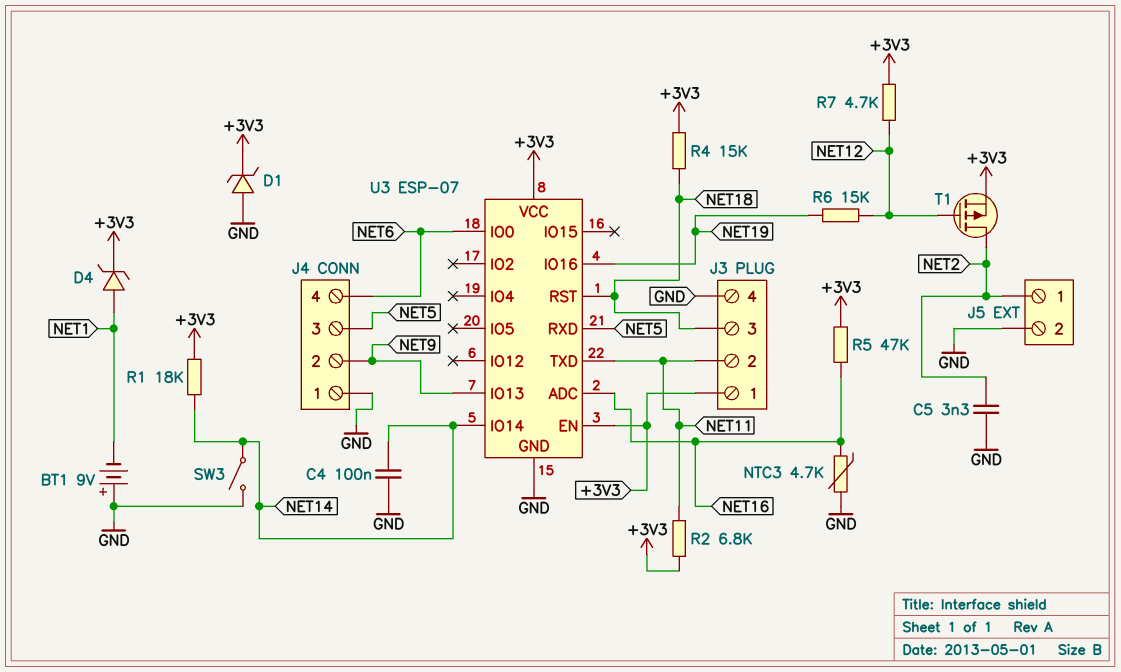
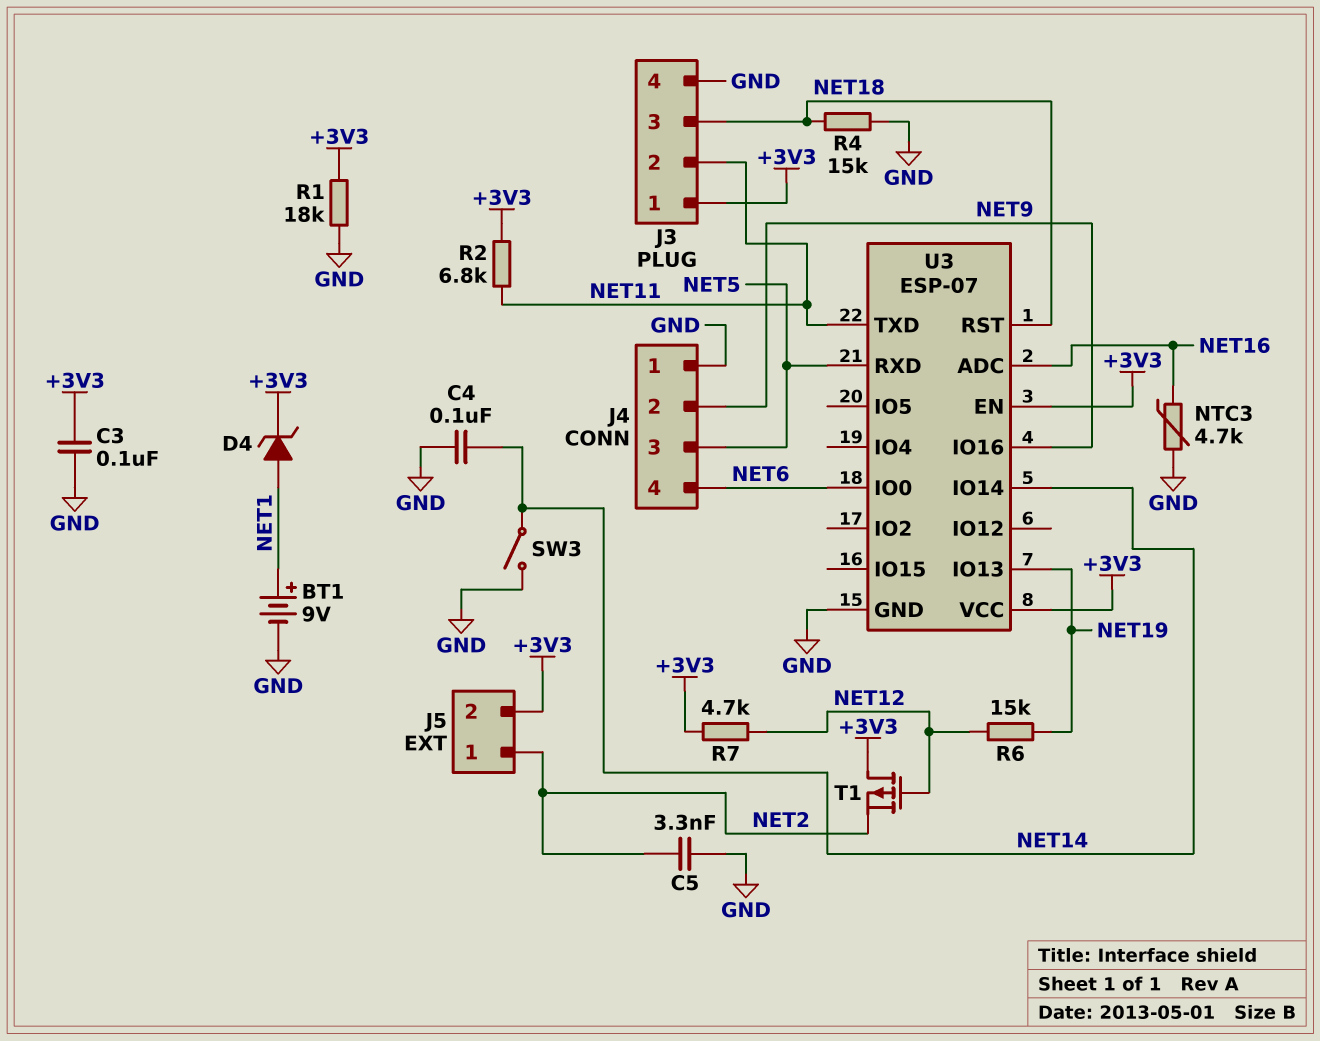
BT1: 9V (plus GND, minus NET1) -> 9V (plus NET1, minus GND)
C3: none -> 100nF (+3V3, GND)
D1: zener (A GND, K +3V3) -> none
J5 pin 2: GND -> +3V3
R1: 18k (+3V3, NET14) -> 18k (+3V3, GND)
R4: 15k (+3V3, NET18) -> 15k (GND, NET18)
R5: 47k (+3V3, NET16) -> none
T1: PMOS (G NET12, D NET2, S +3V3) -> PMOS (G NET12, D +3V3, S NET2)
U3 pin IO13: NET9 -> NET19
U3 pin IO16: NET19 -> NET9

